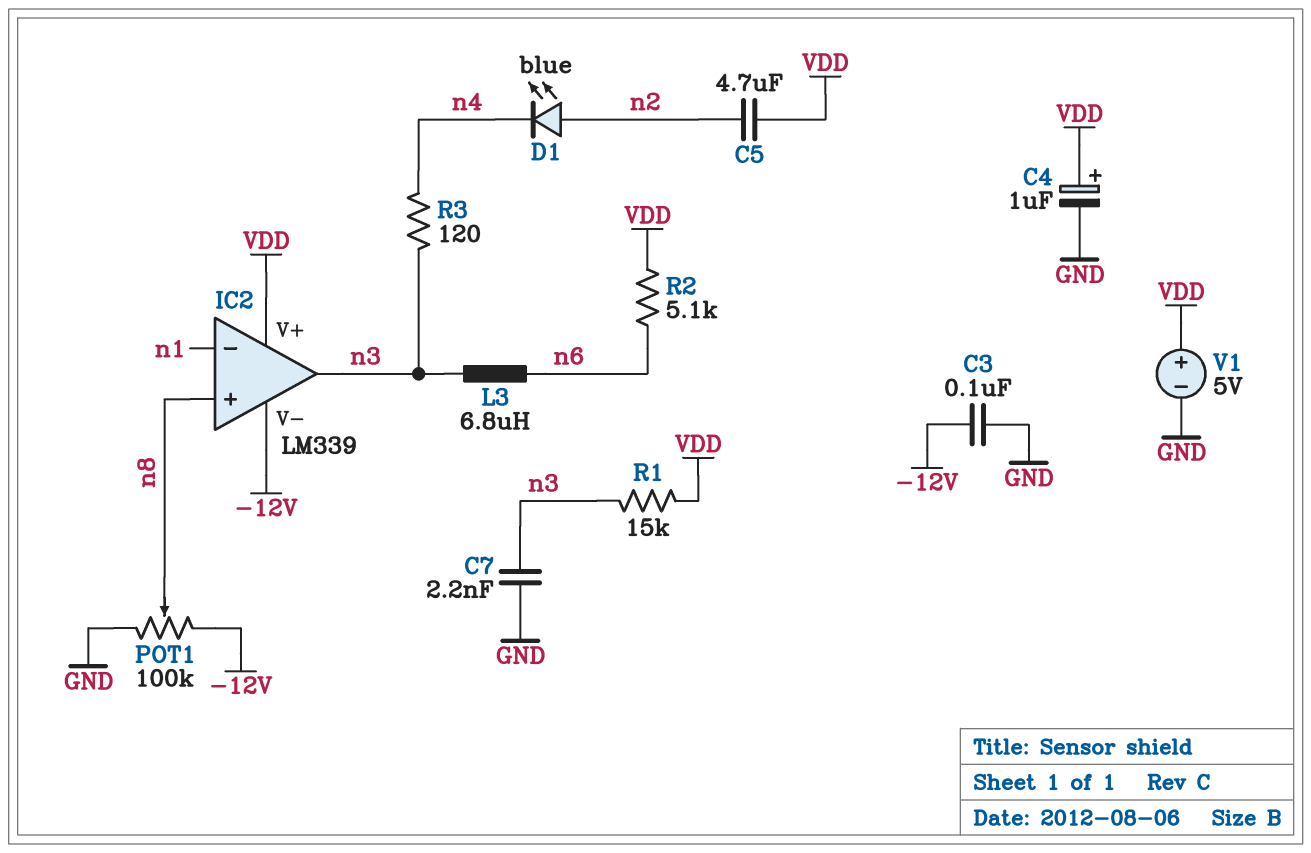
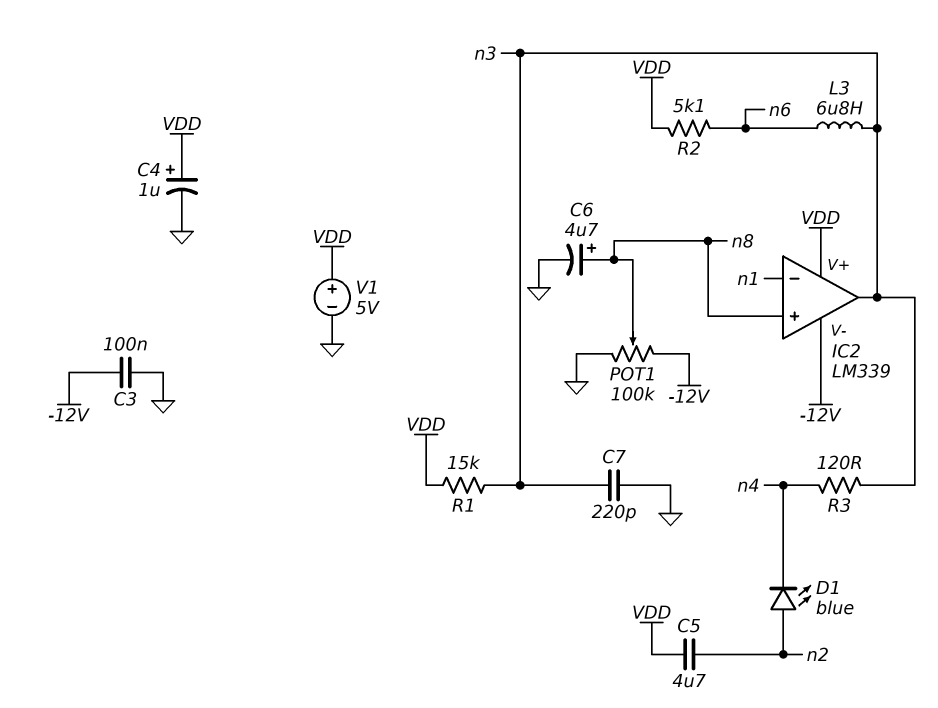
C6: none -> 4.7uF (plus n8, minus GND)
C7: 2.2nF (GND, n3) -> 220pF (GND, n3)

